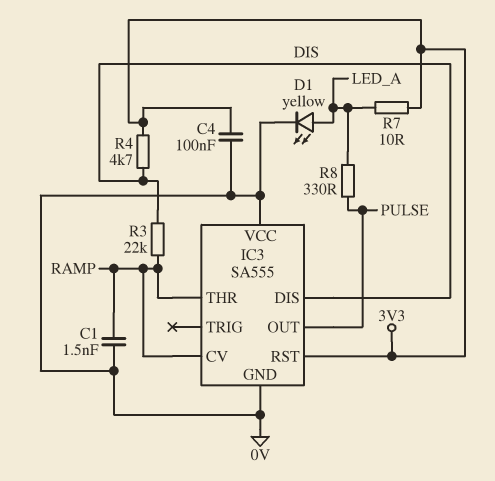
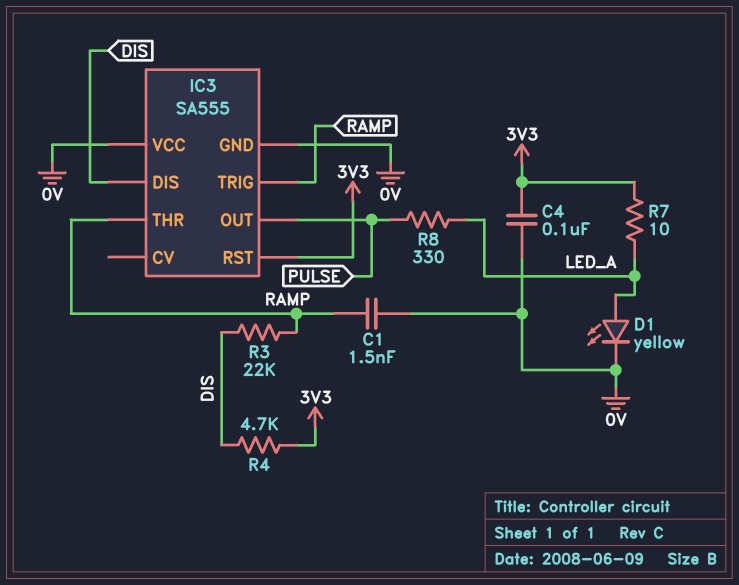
IC3 pin CV: RAMP -> none
IC3 pin TRIG: none -> RAMP

